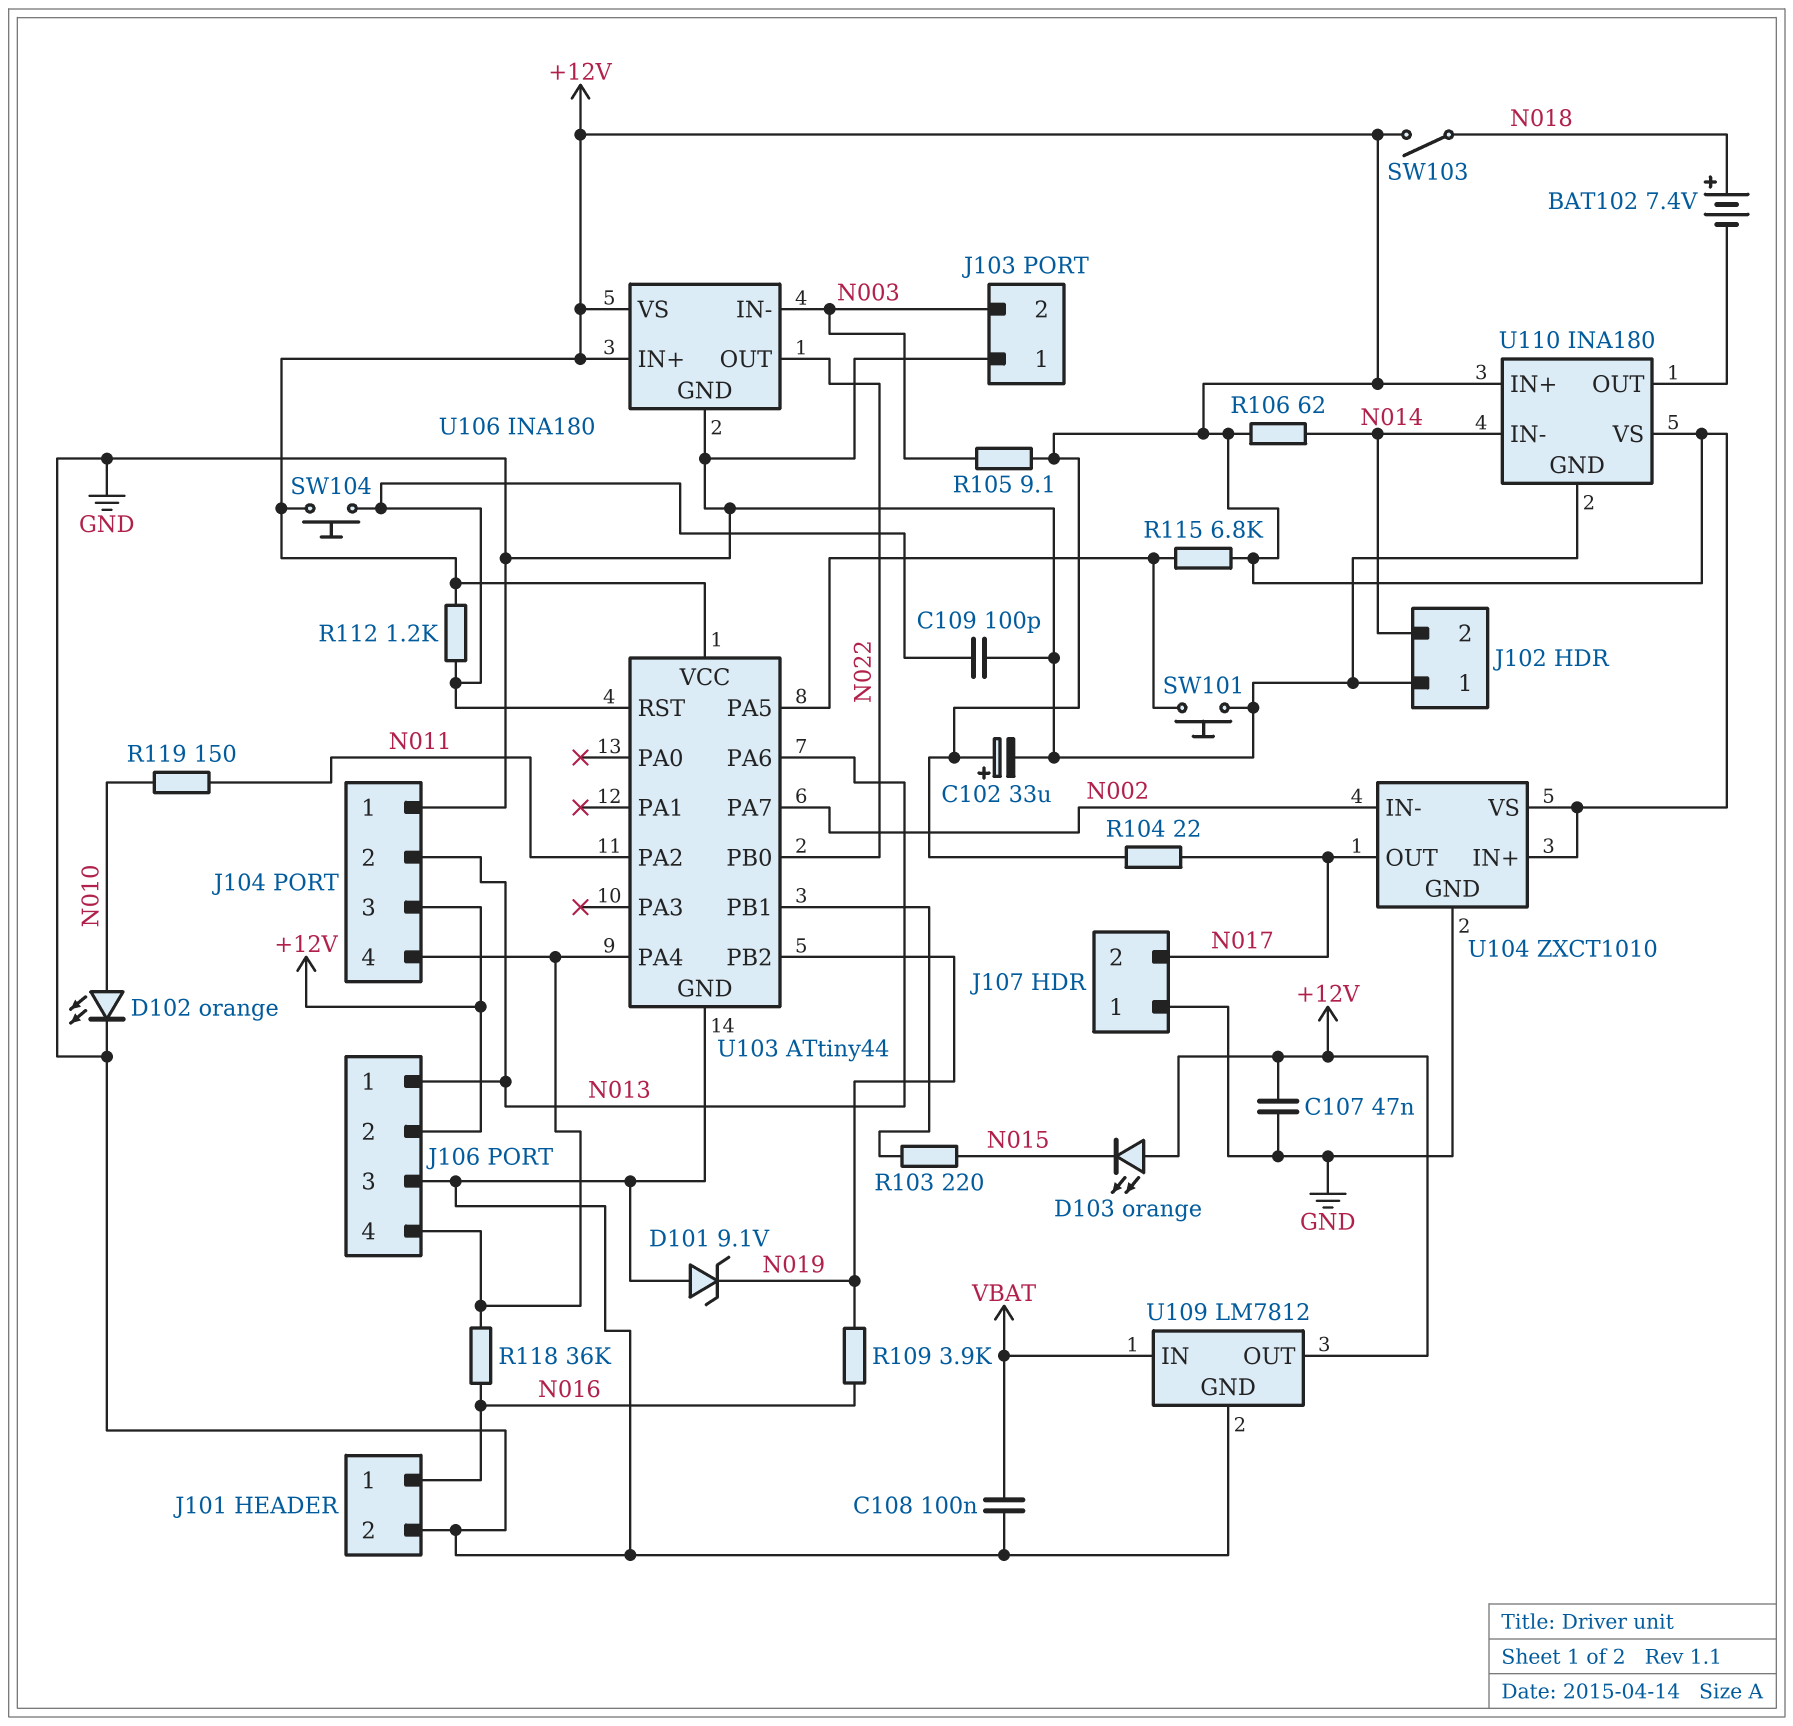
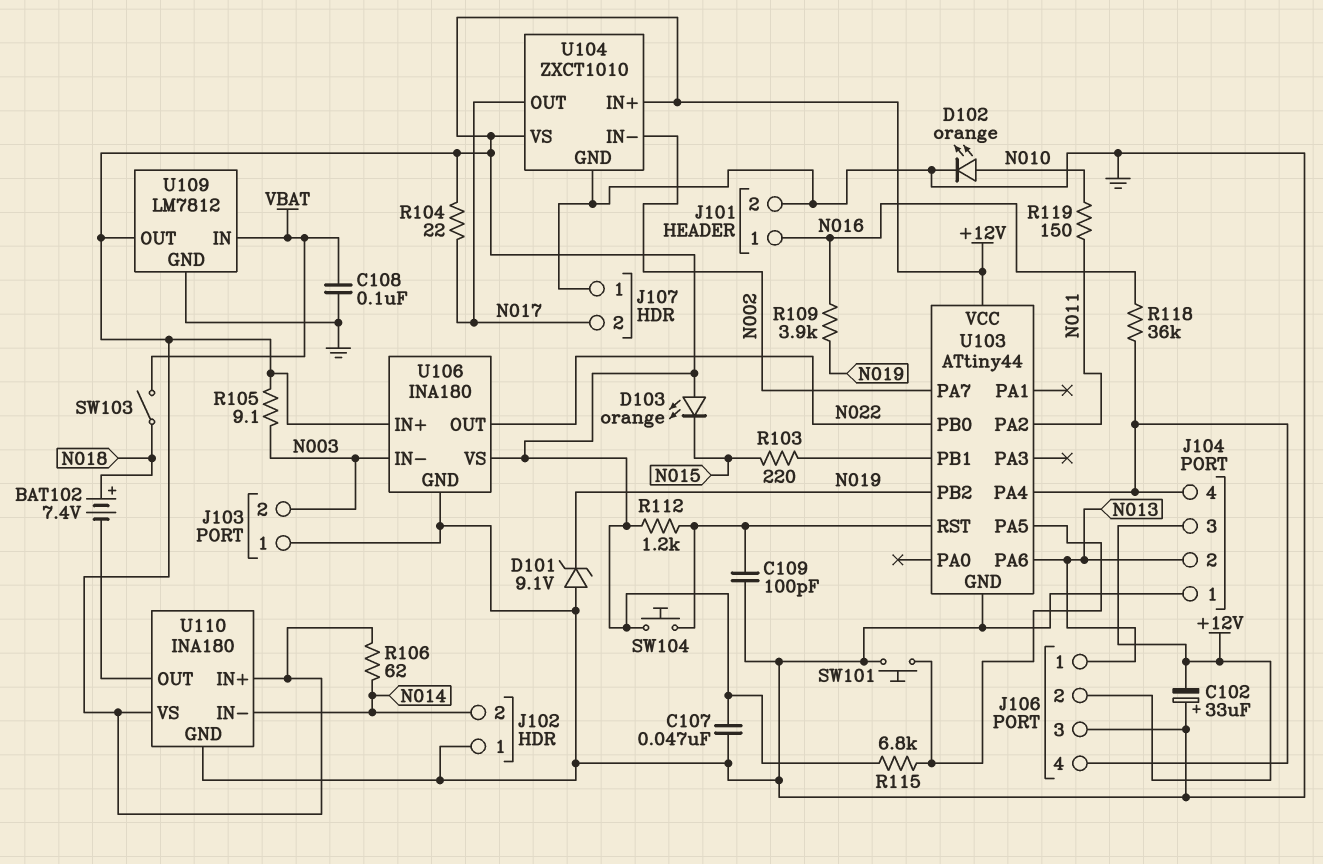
C102: 33uF (plus +12V, minus GND) -> 33uF (plus GND, minus +12V)
SW103: switch (+12V, N018) -> switch (N018, VBAT)

